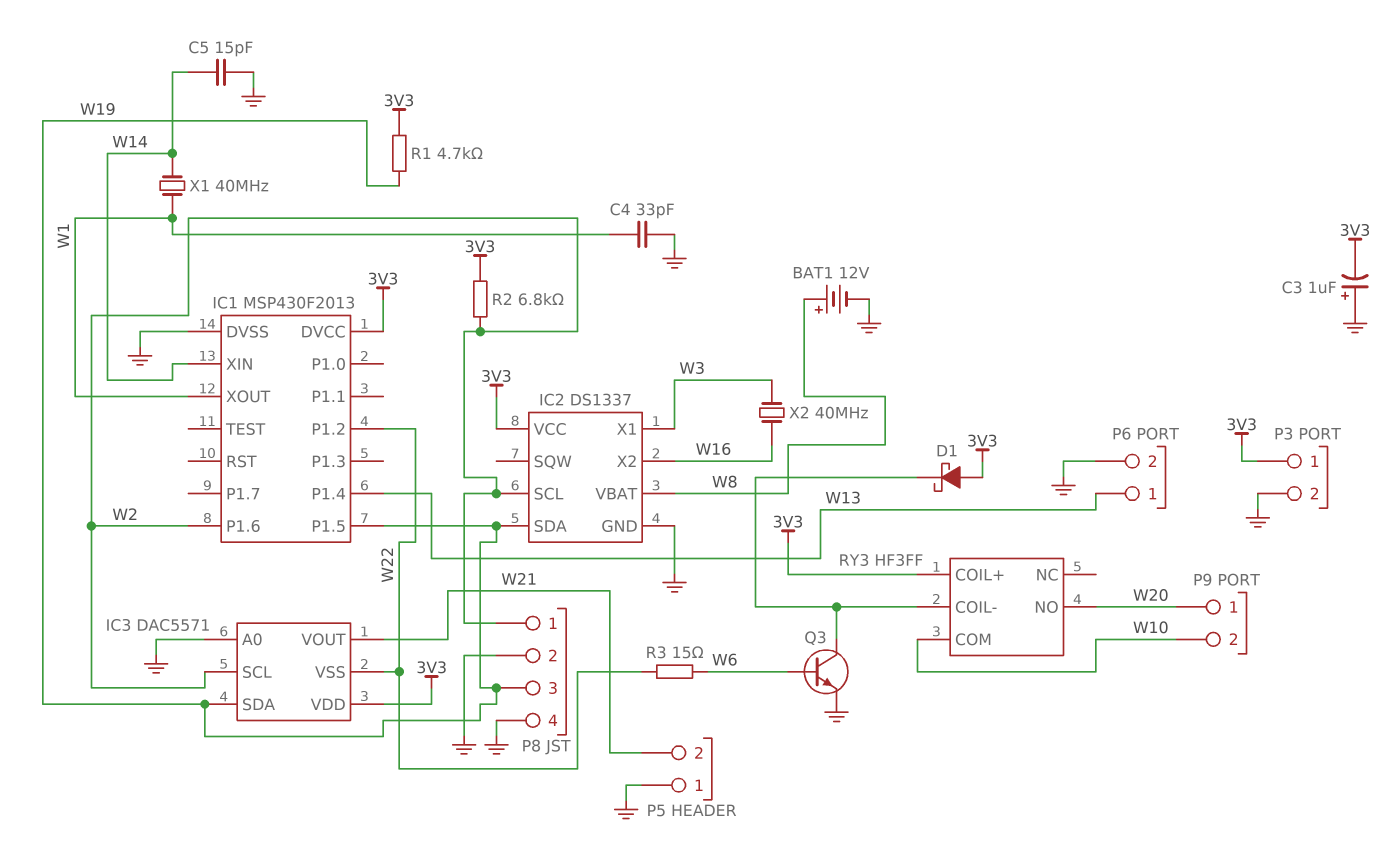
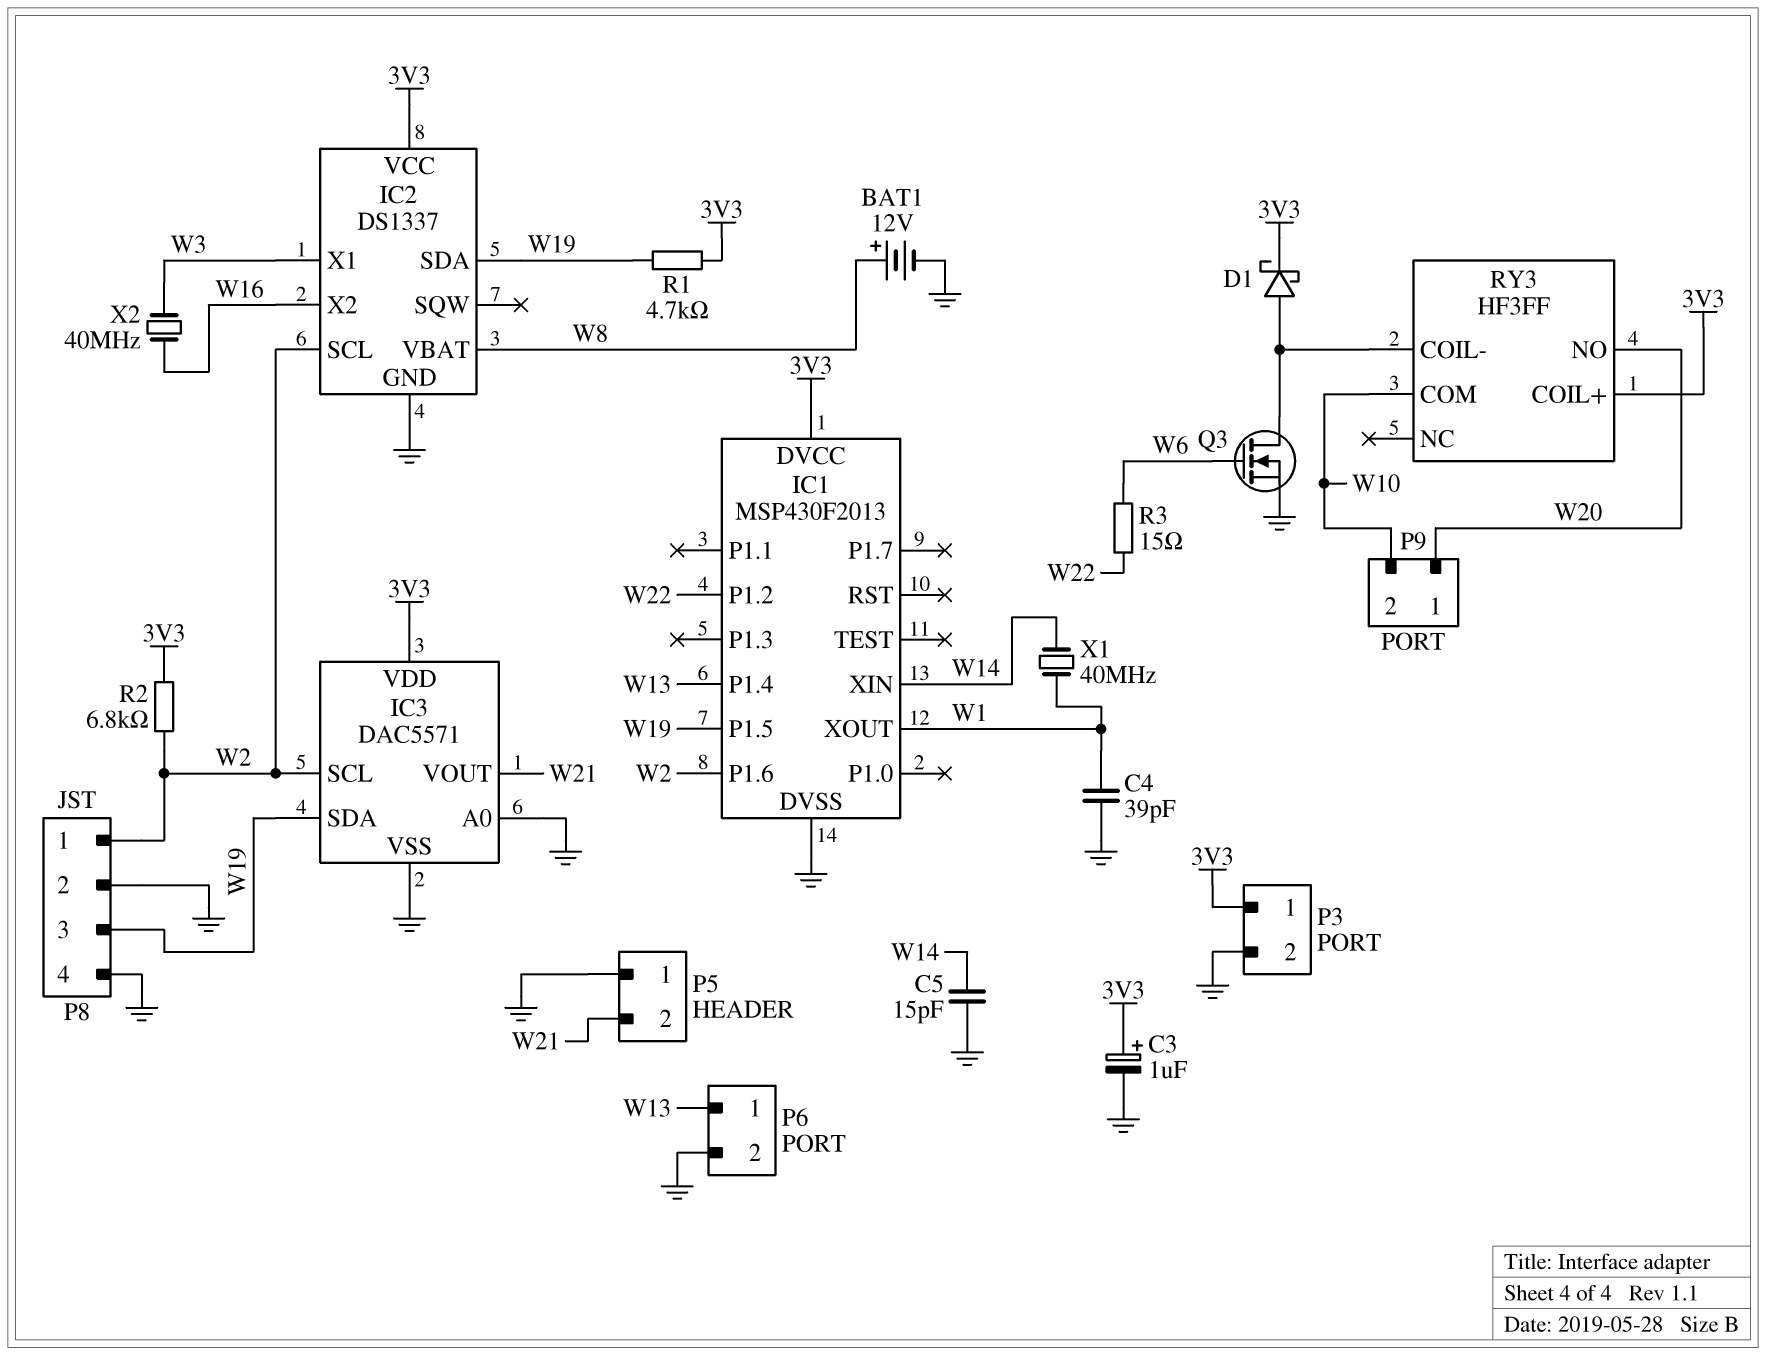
C3: 1uF (plus GND, minus 3V3) -> 1uF (plus 3V3, minus GND)
C4: 33pF (GND, W1) -> 39pF (GND, W1)
D1: schottky (A 3V3, K RY3/COIL-) -> schottky (A RY3/COIL-, K 3V3)
IC3 pin VSS: W22 -> GND
Q3: NPN (B W6, C RY3/COIL-, E GND) -> NMOS (G W6, D RY3/COIL-, S GND)

